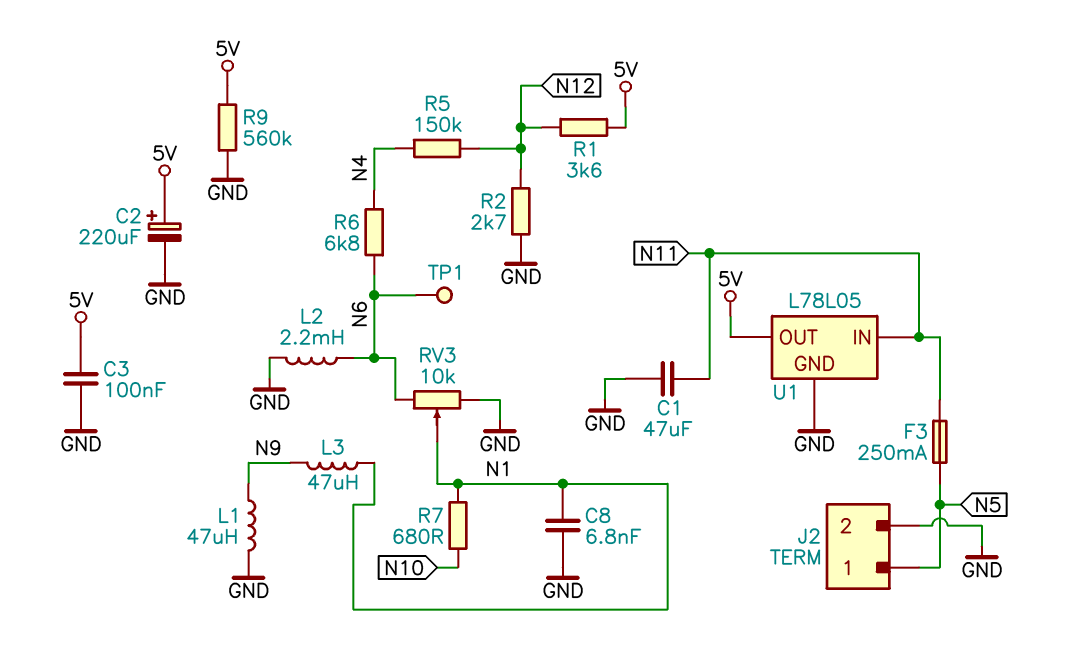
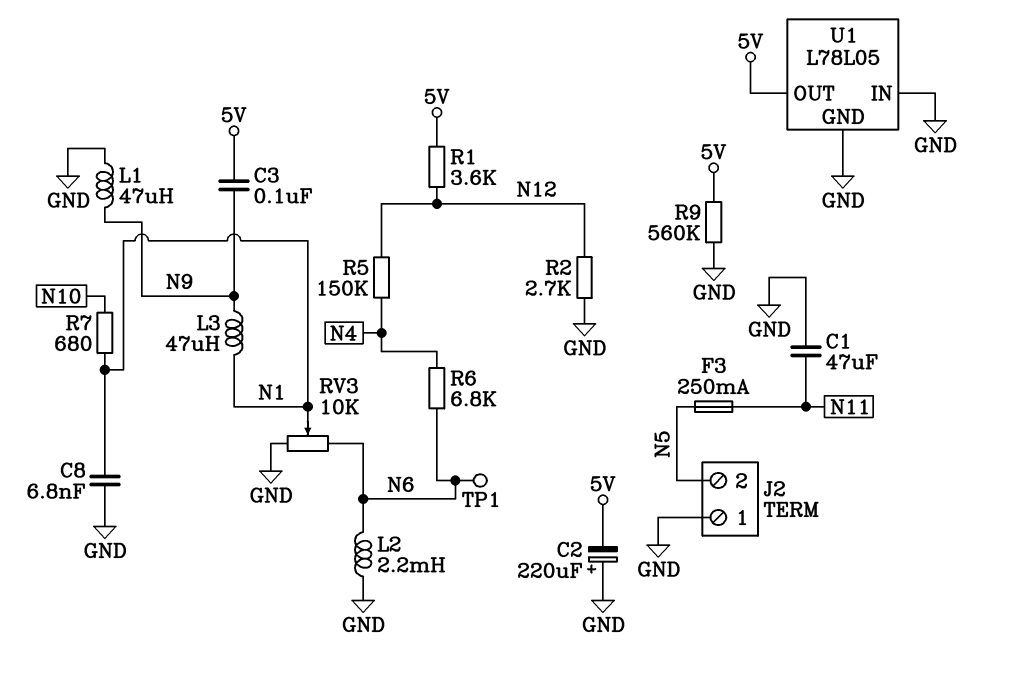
C2: 220uF (plus 5V, minus GND) -> 220uF (plus GND, minus 5V)
C3: 100nF (5V, GND) -> 100nF (5V, N9)
J2 pin 1: N5 -> GND
J2 pin 2: GND -> N5
U1 pin IN: N11 -> GND

